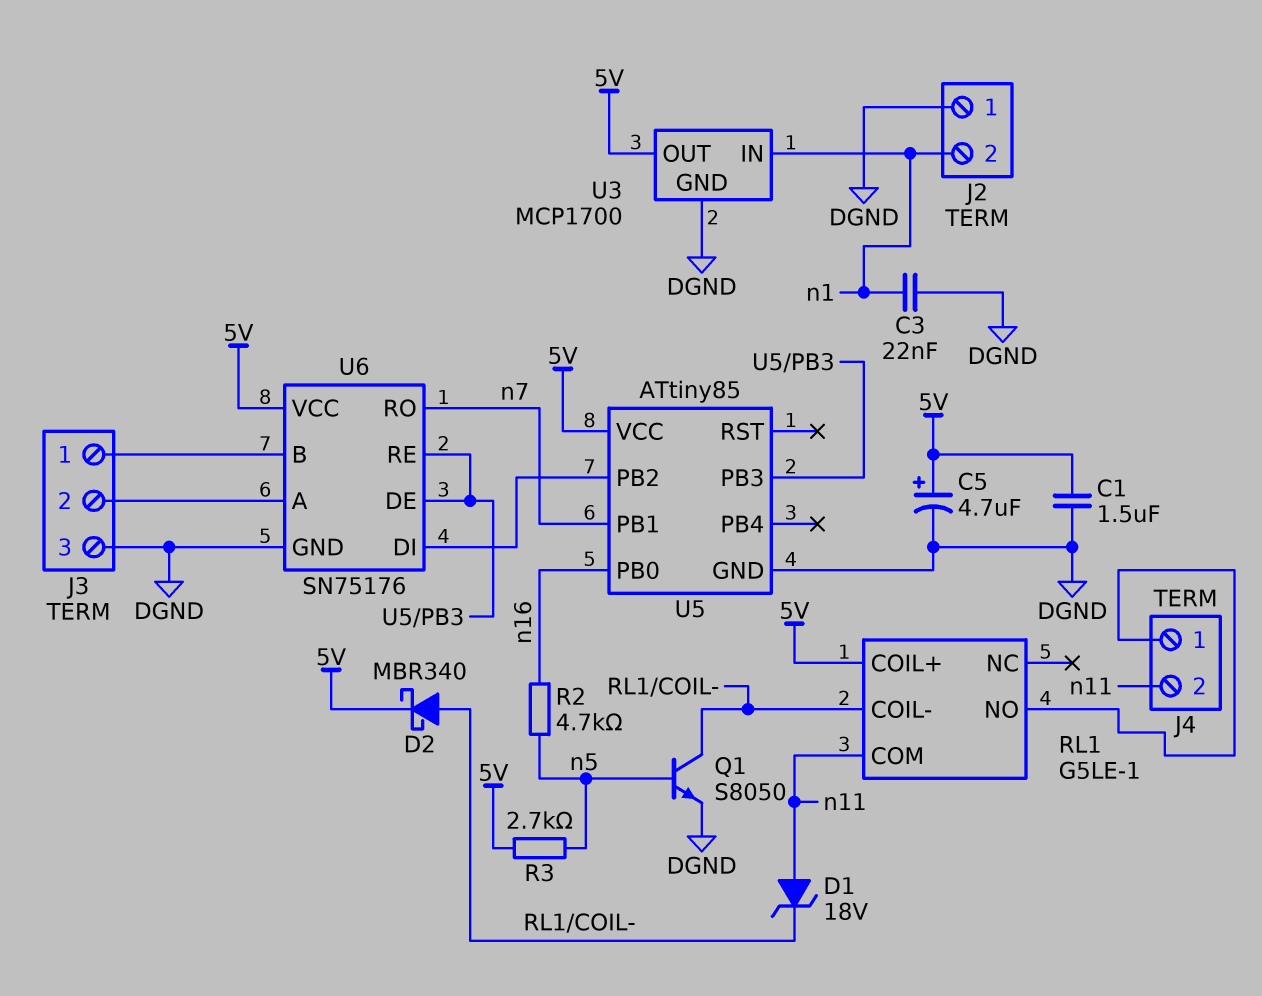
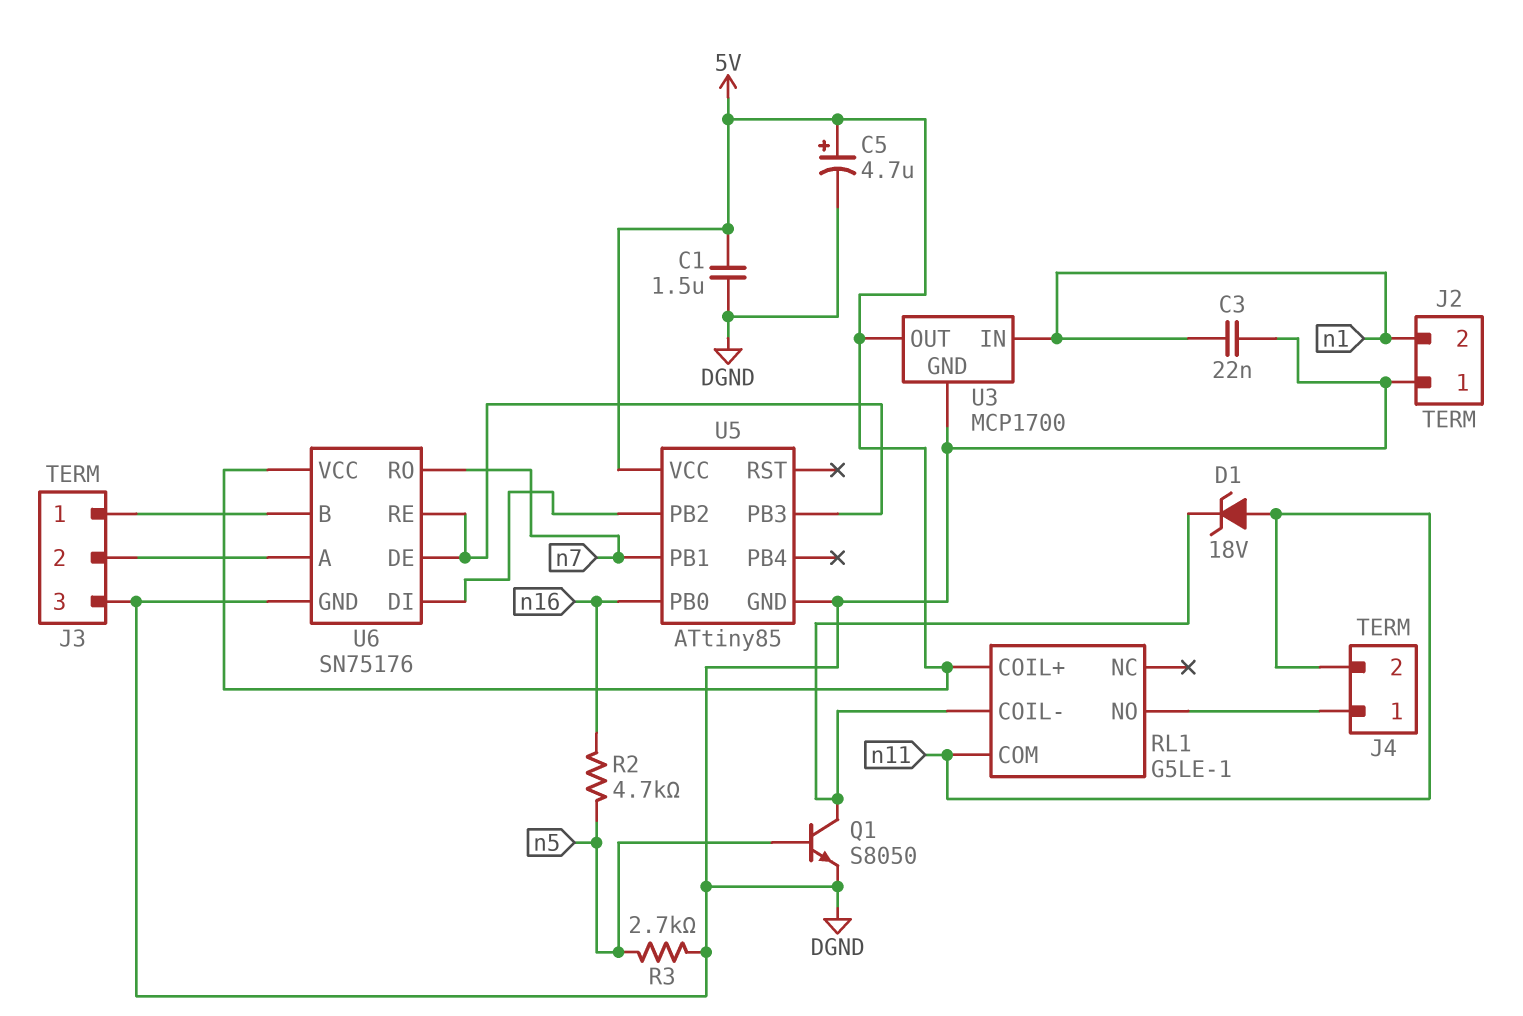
D2: schottky MBR340 (A RL1/COIL-, K 5V) -> none
R3: 2.7k (5V, n5) -> 2.7k (DGND, n5)

